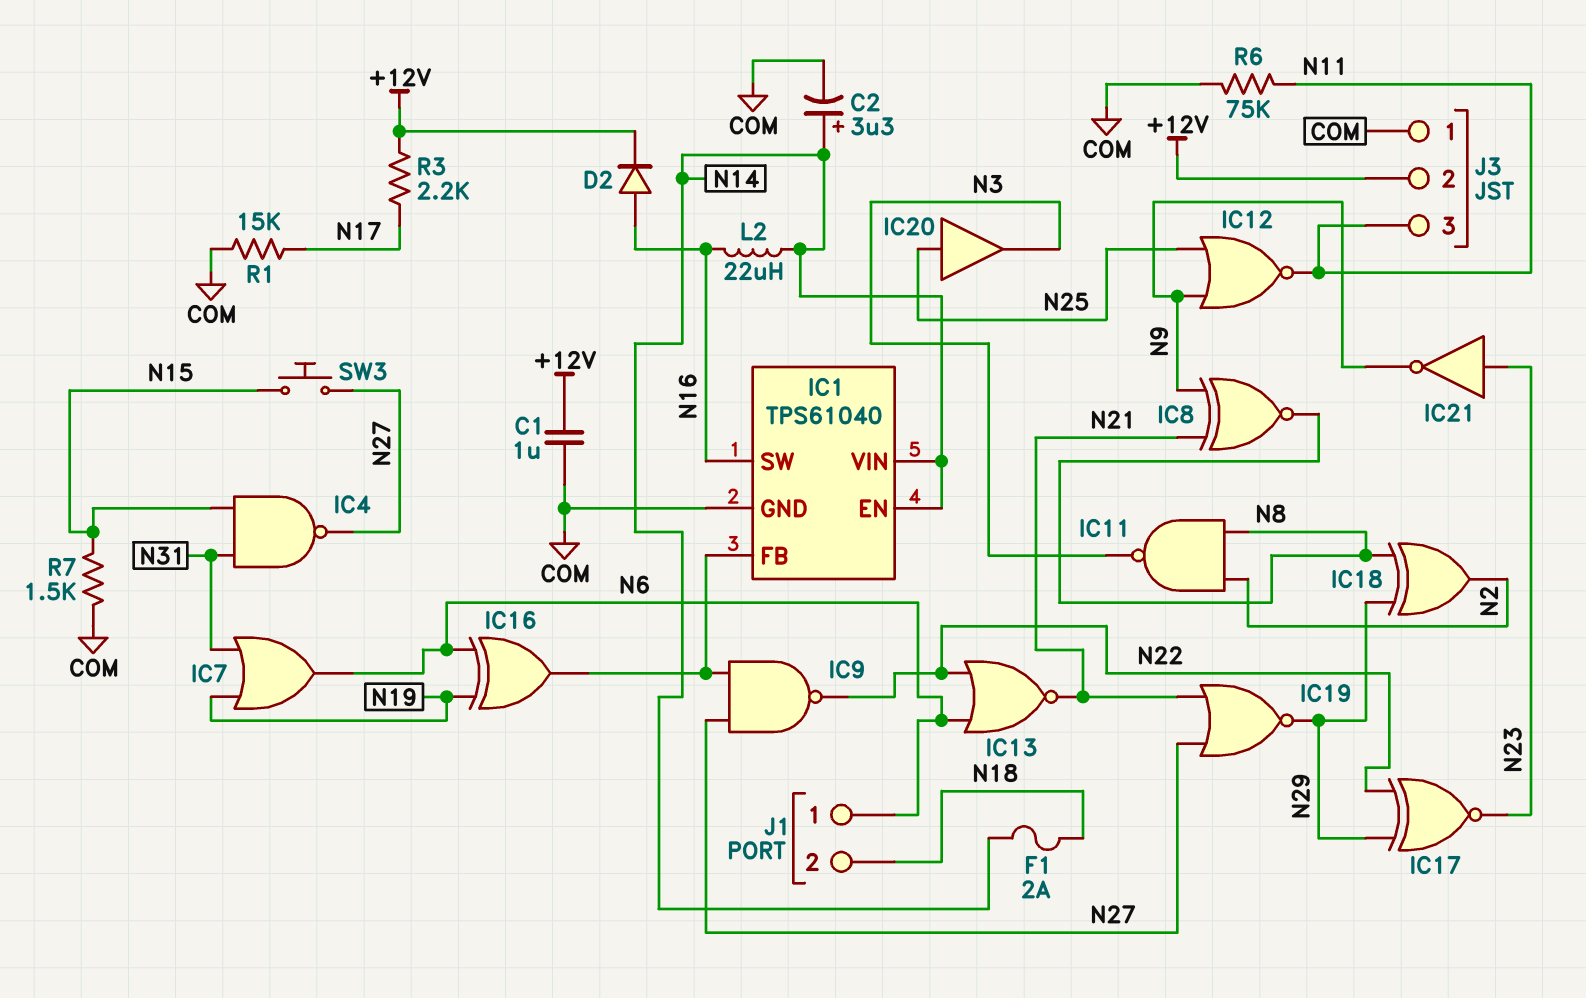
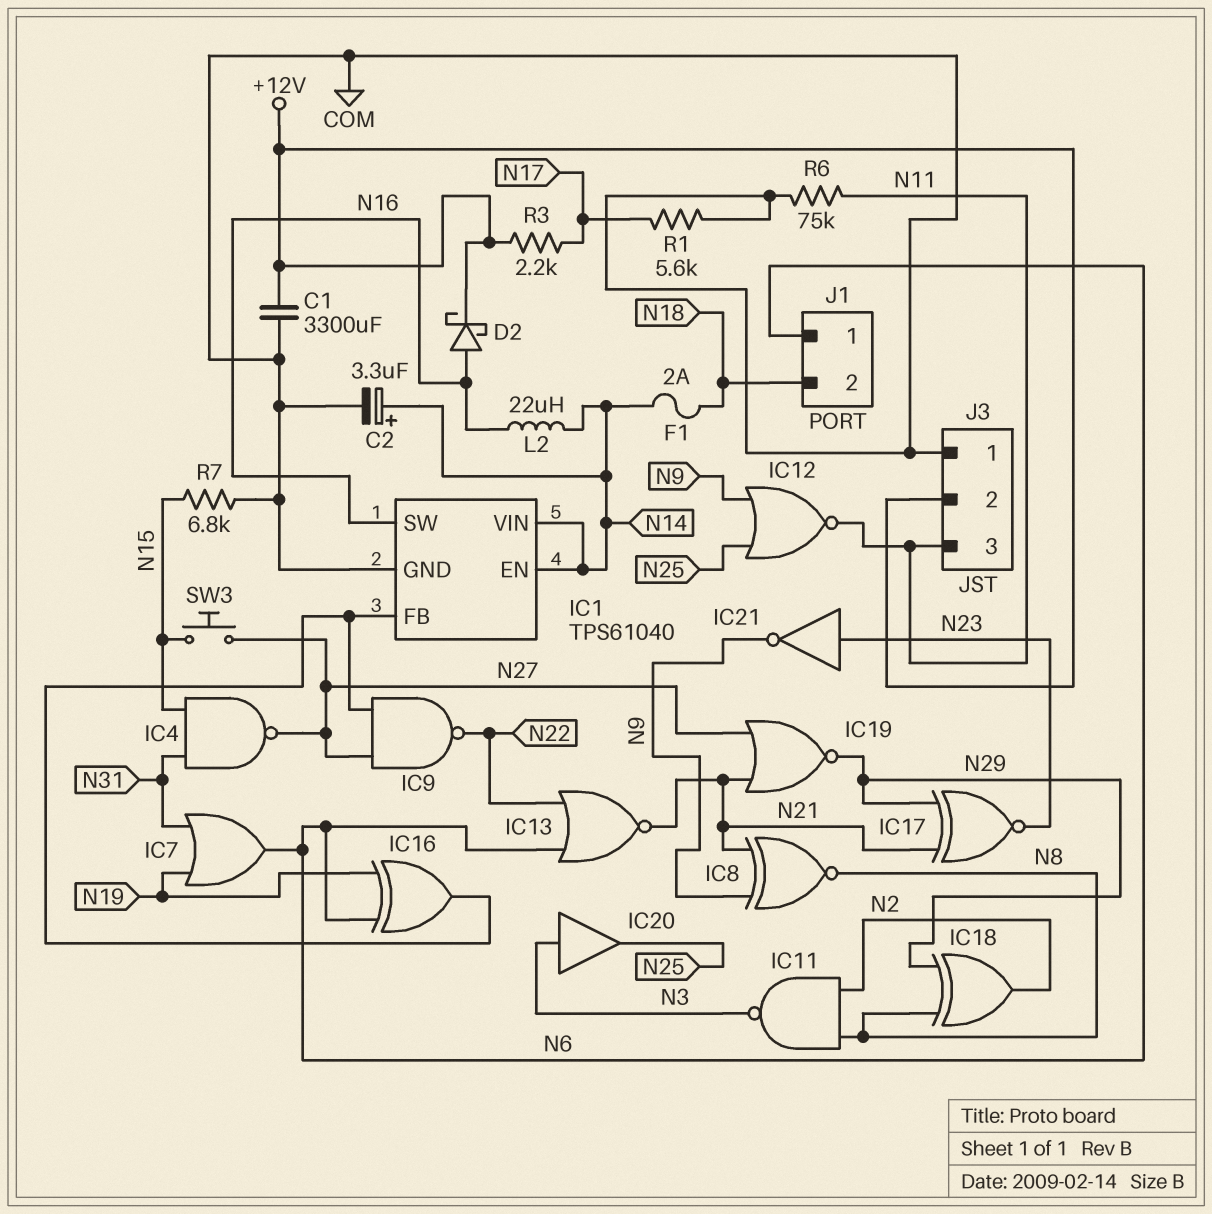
C1: 1uF (+12V, COM) -> 3300uF (+12V, COM)
D2: diode (A N16, K +12V) -> schottky (A N16, K +12V)
IC17: XNOR (in N22, in N29, out N23) -> XNOR (in N21, in N29, out N23)
IC20: buffer (in N25, out N3) -> buffer (in N3, out N25)
R1: 15k (COM, N17) -> 5.6k (COM, N17)
R7: 1.5k (COM, N15) -> 6.8k (COM, N15)

